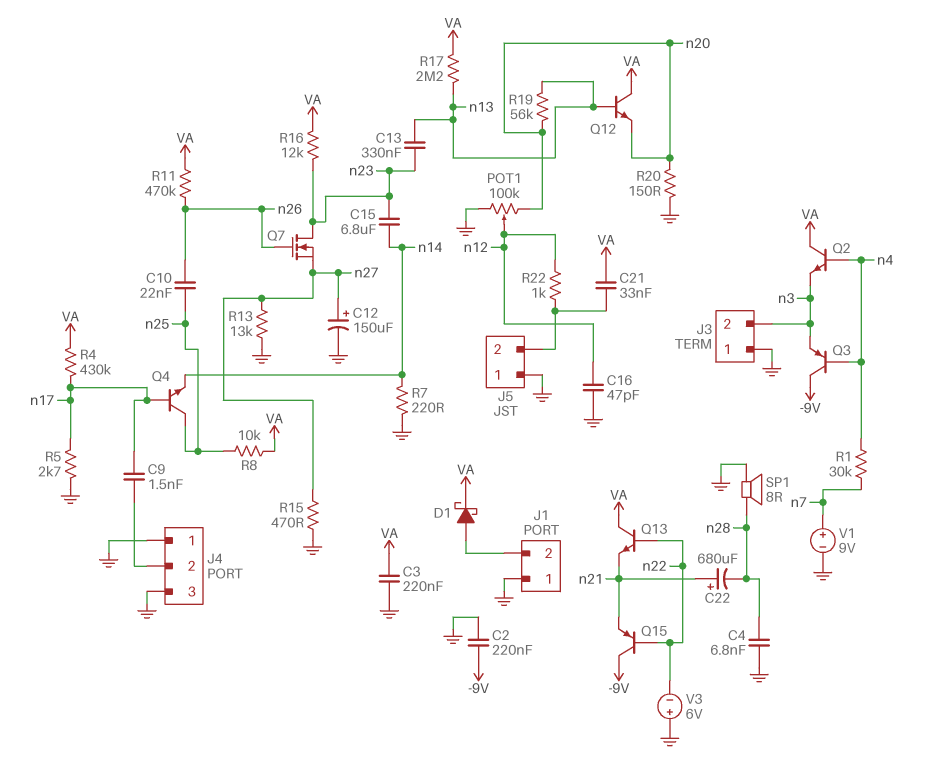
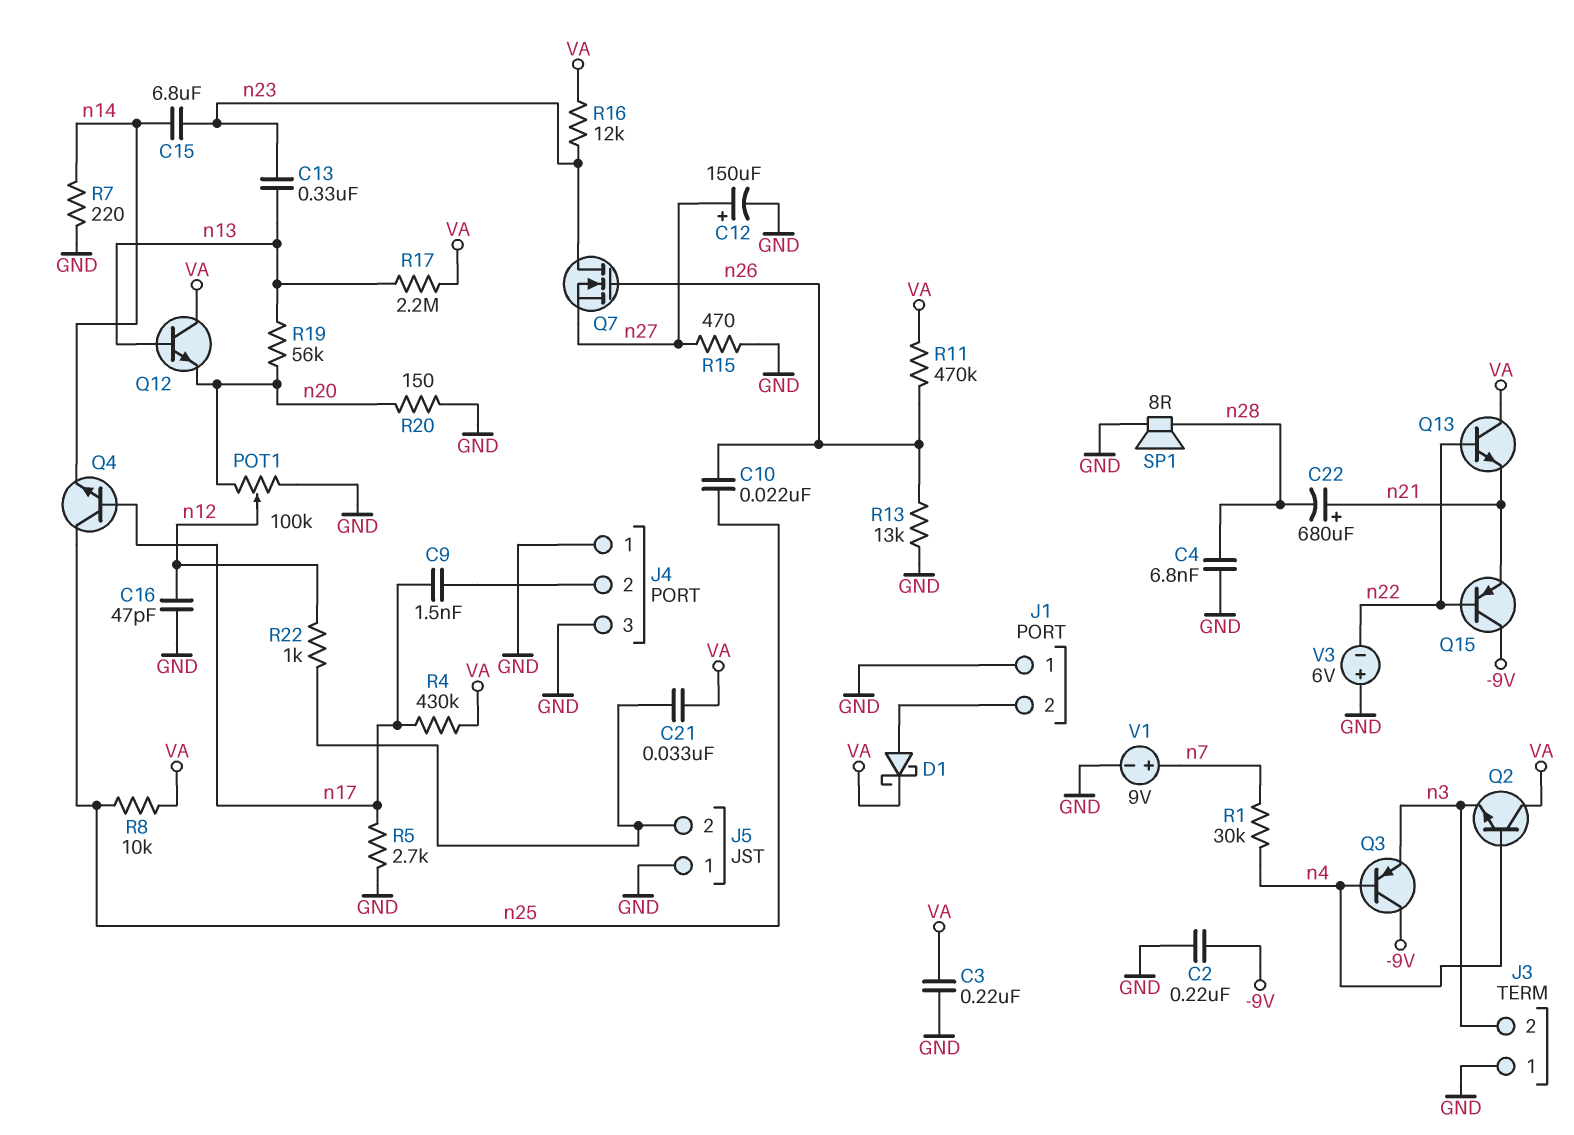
R13: 13k (GND, n27) -> 13k (GND, n26)

